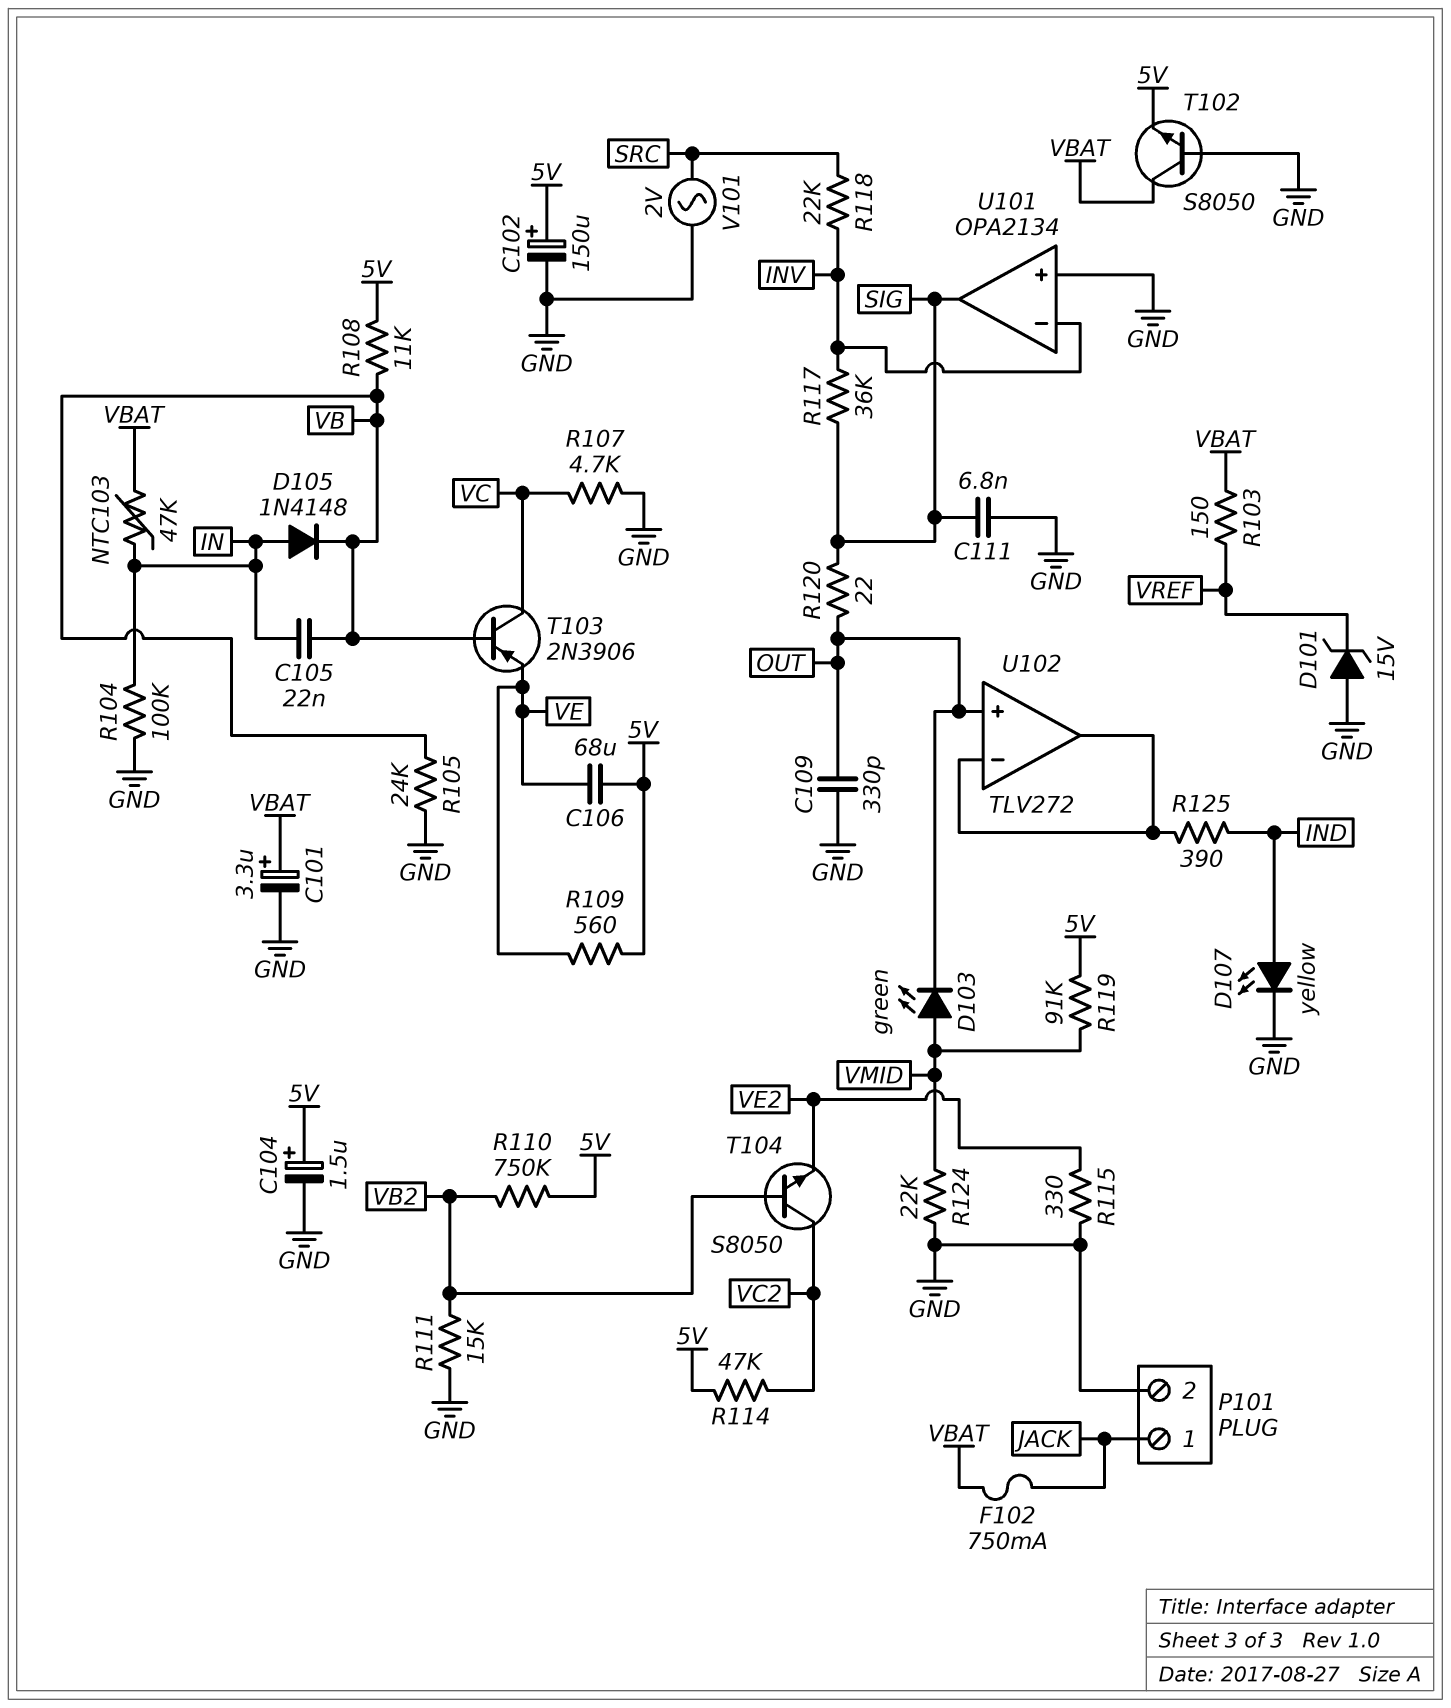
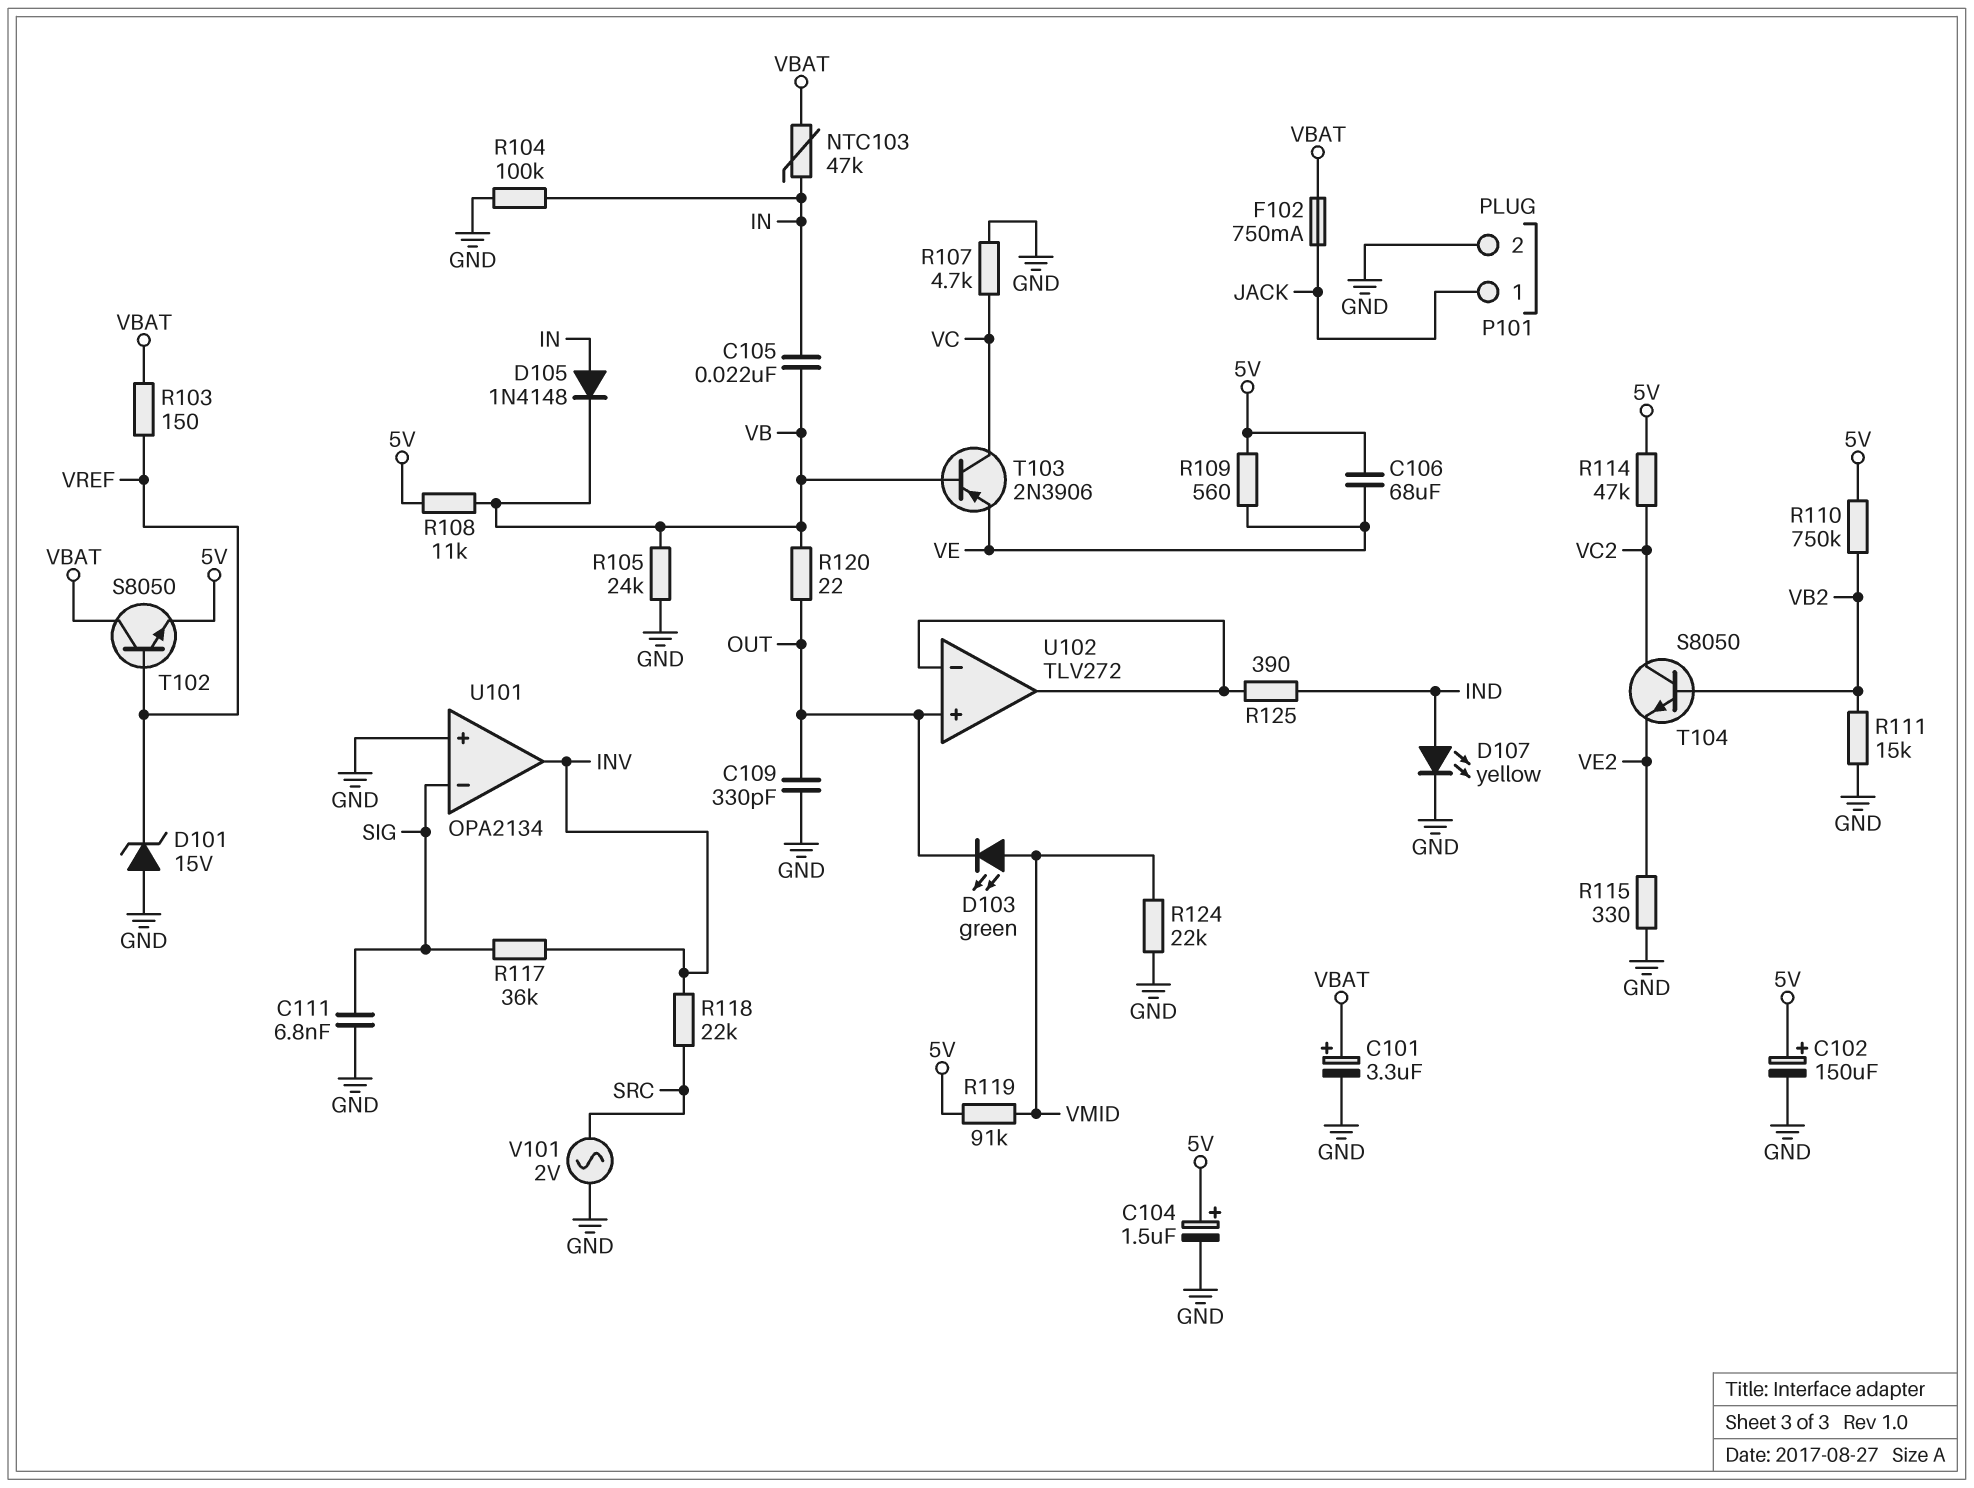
R120: 22 (OUT, SIG) -> 22 (OUT, VB)
T102: NPN S8050 (B GND, C VBAT, E 5V) -> NPN S8050 (B VREF, C VBAT, E 5V)
U101 pin in-: INV -> SIG
U101 pin out: SIG -> INV

